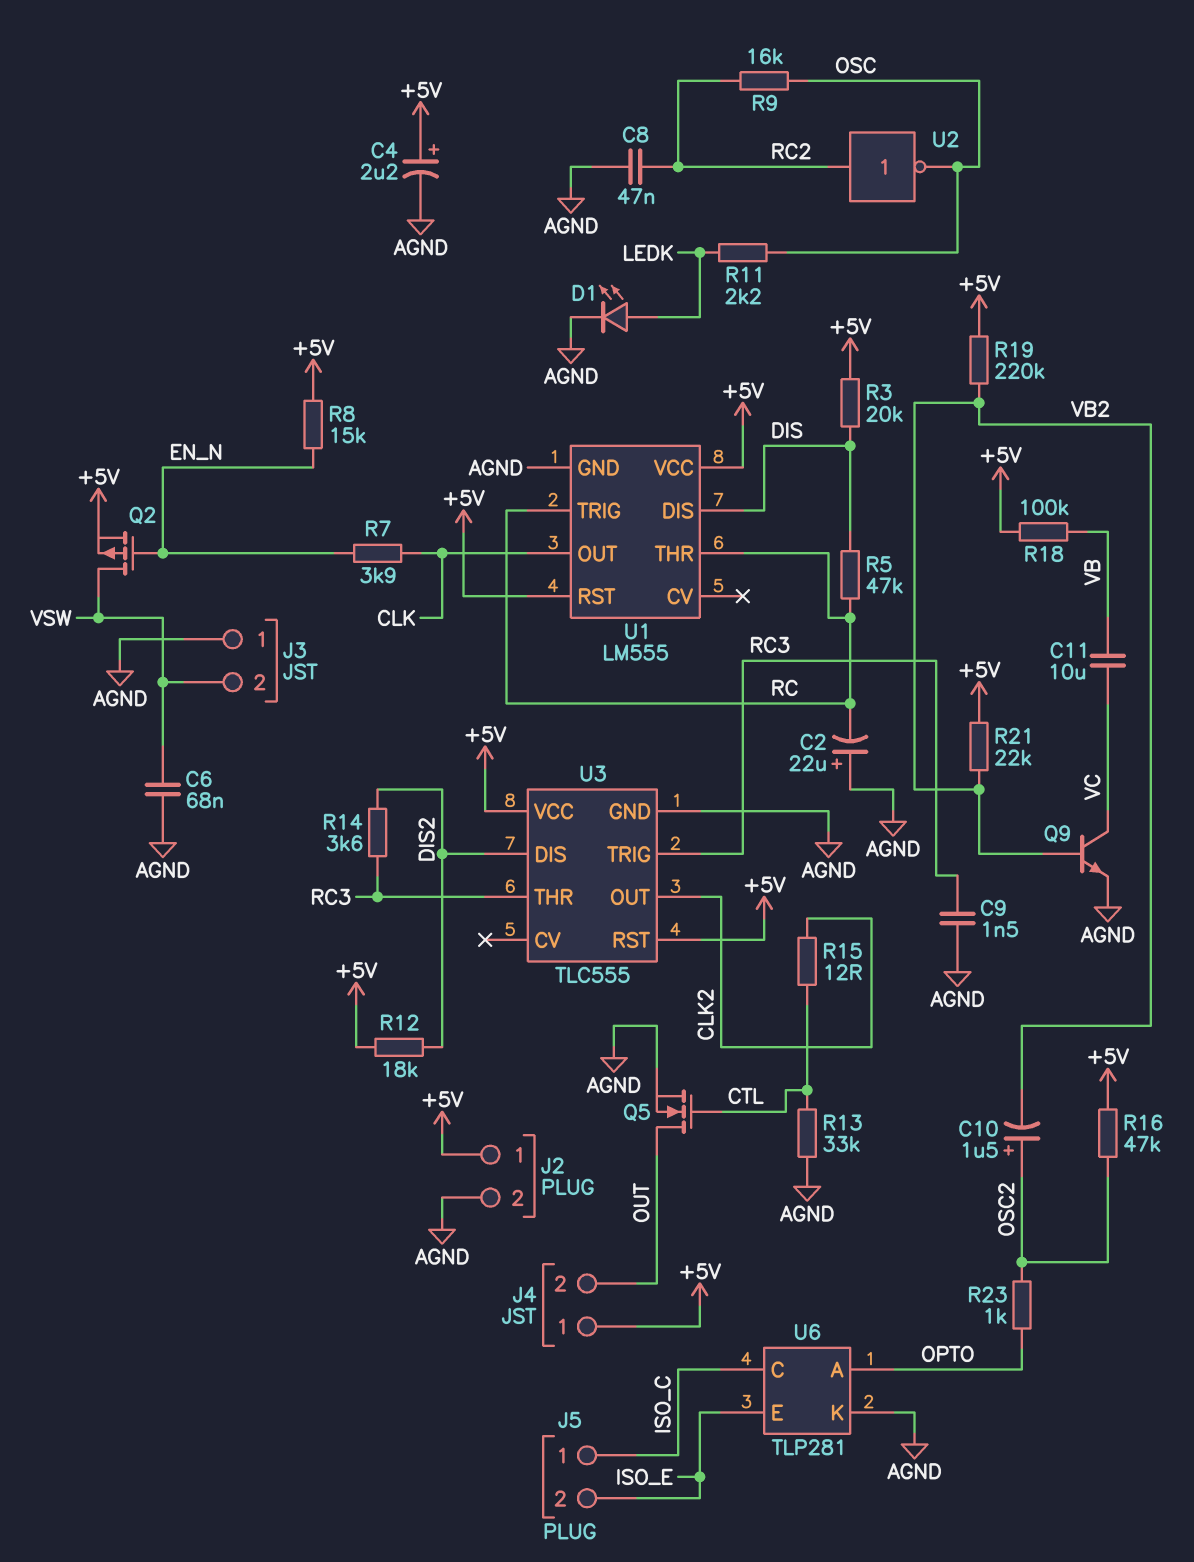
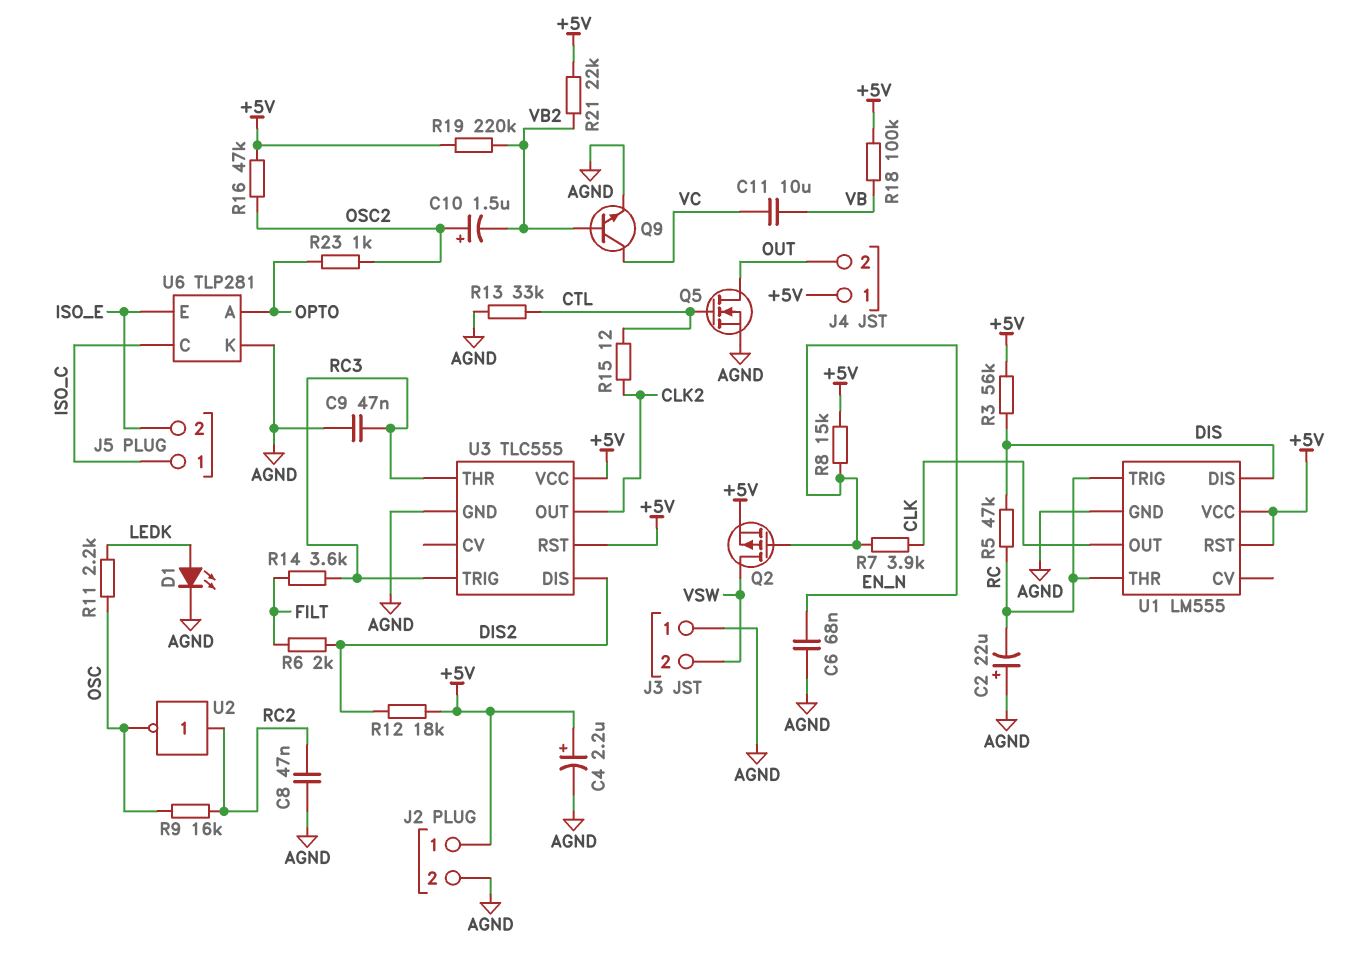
C6: 68nF (AGND, VSW) -> 68nF (AGND, EN_N)
C9: 1.5nF (AGND, RC3) -> 47nF (AGND, RC3)
R3: 20k (+5V, DIS) -> 56k (+5V, DIS)
R6: none -> 2k (DIS2, FILT)
R14: 3.6k (DIS2, RC3) -> 3.6k (FILT, RC3)

